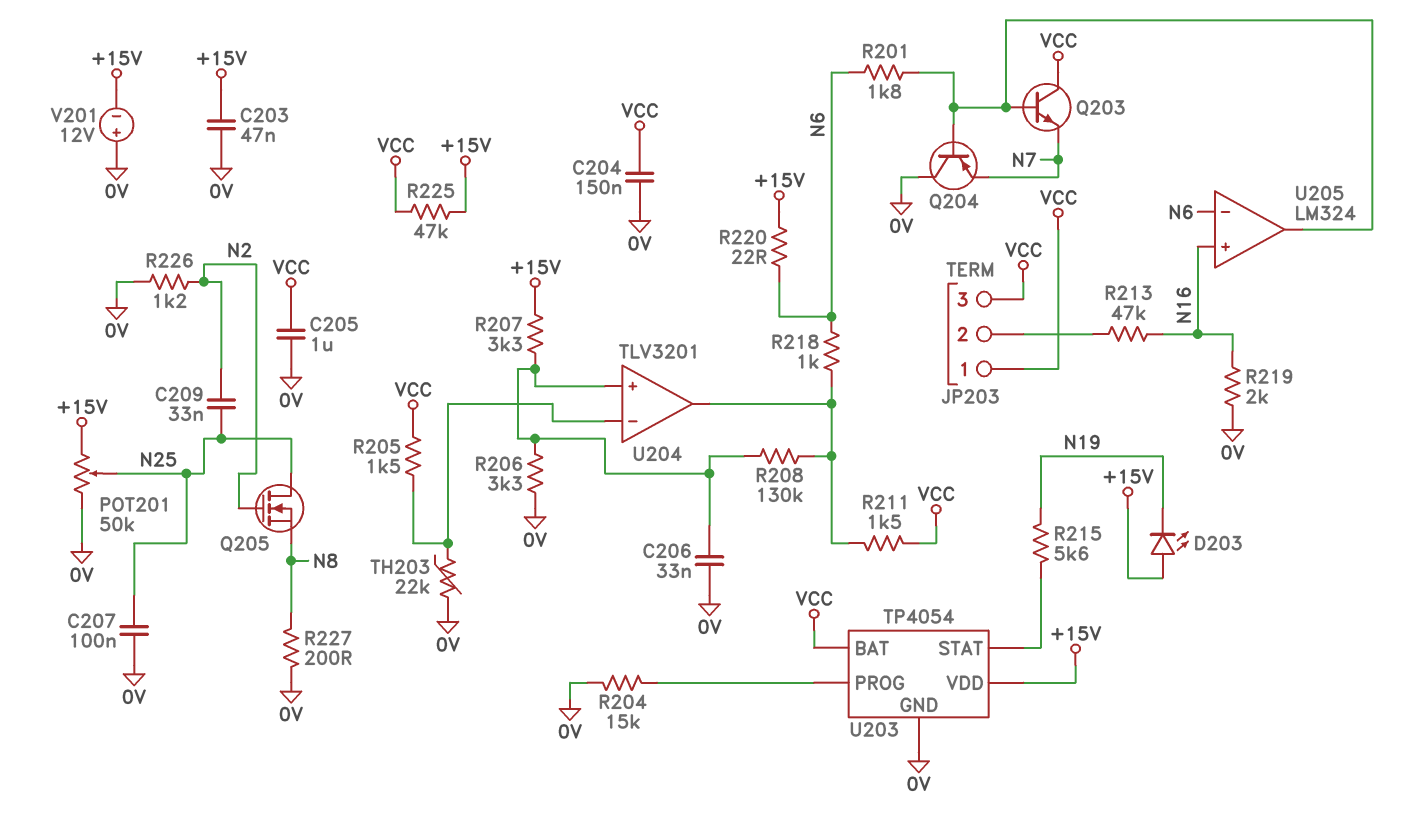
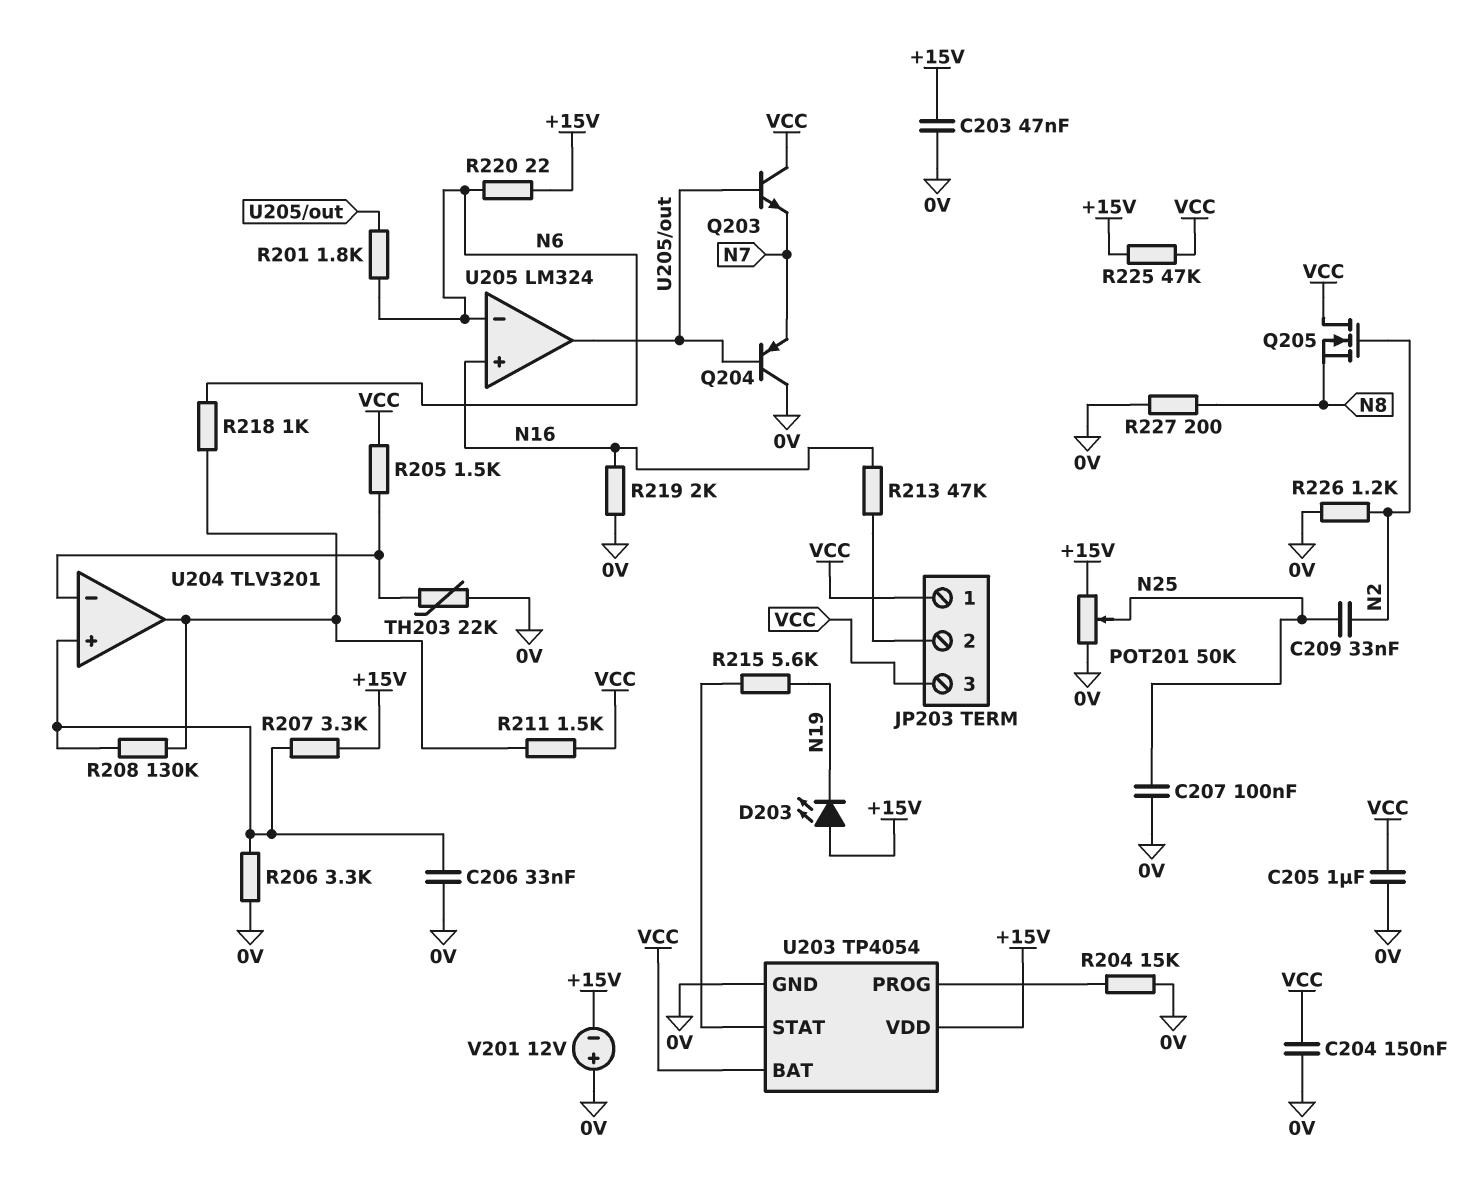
Q205: NMOS (G N2, D N25, S N8) -> NMOS (G N2, D VCC, S N8)

